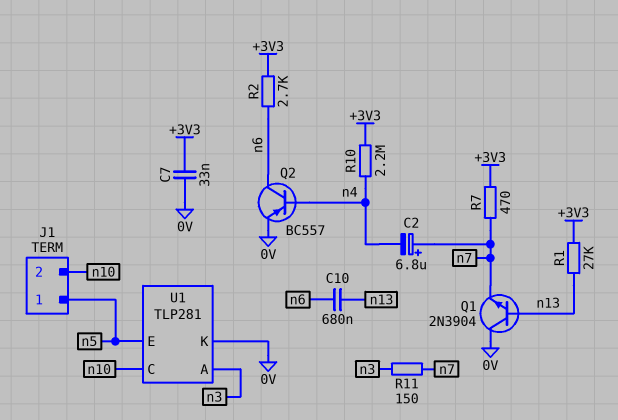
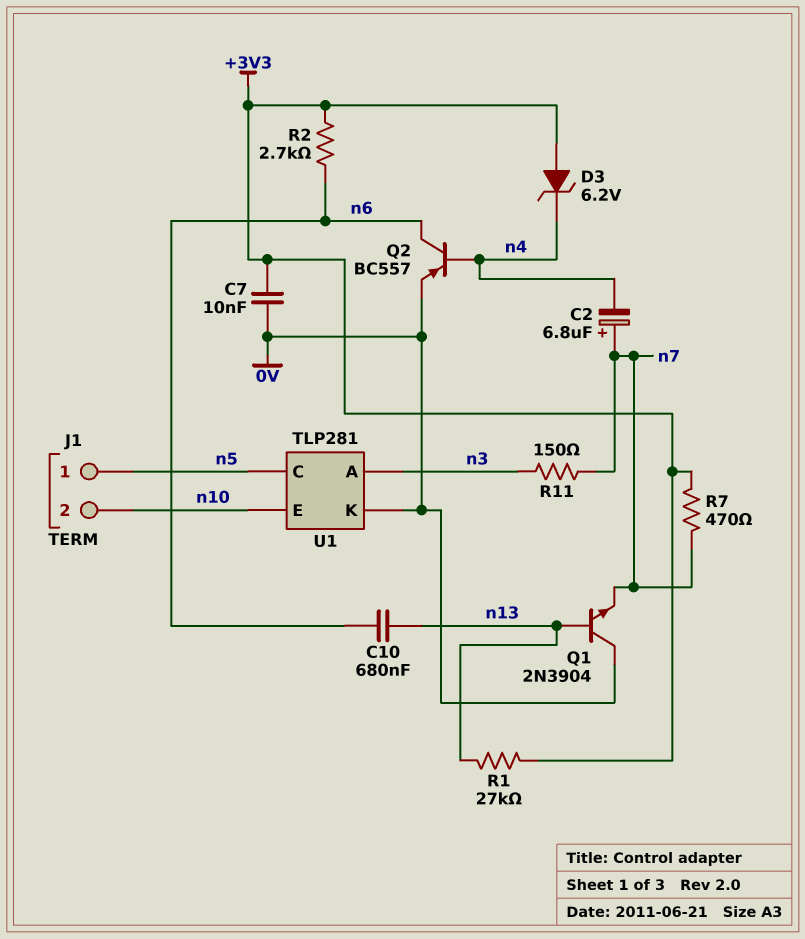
C7: 33nF (+3V3, 0V) -> 10nF (+3V3, 0V)
D3: none -> zener 6.2V (A +3V3, K n4)
R10: 2.2M (+3V3, n4) -> none
U1 pin C: n10 -> n5
U1 pin E: n5 -> n10

